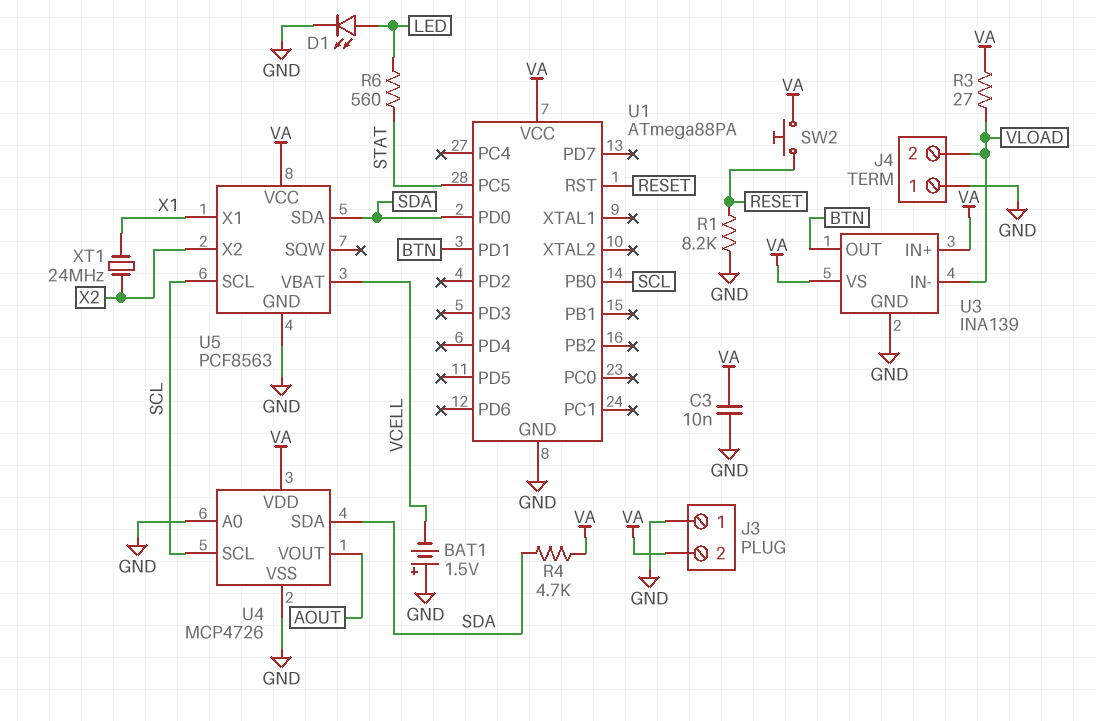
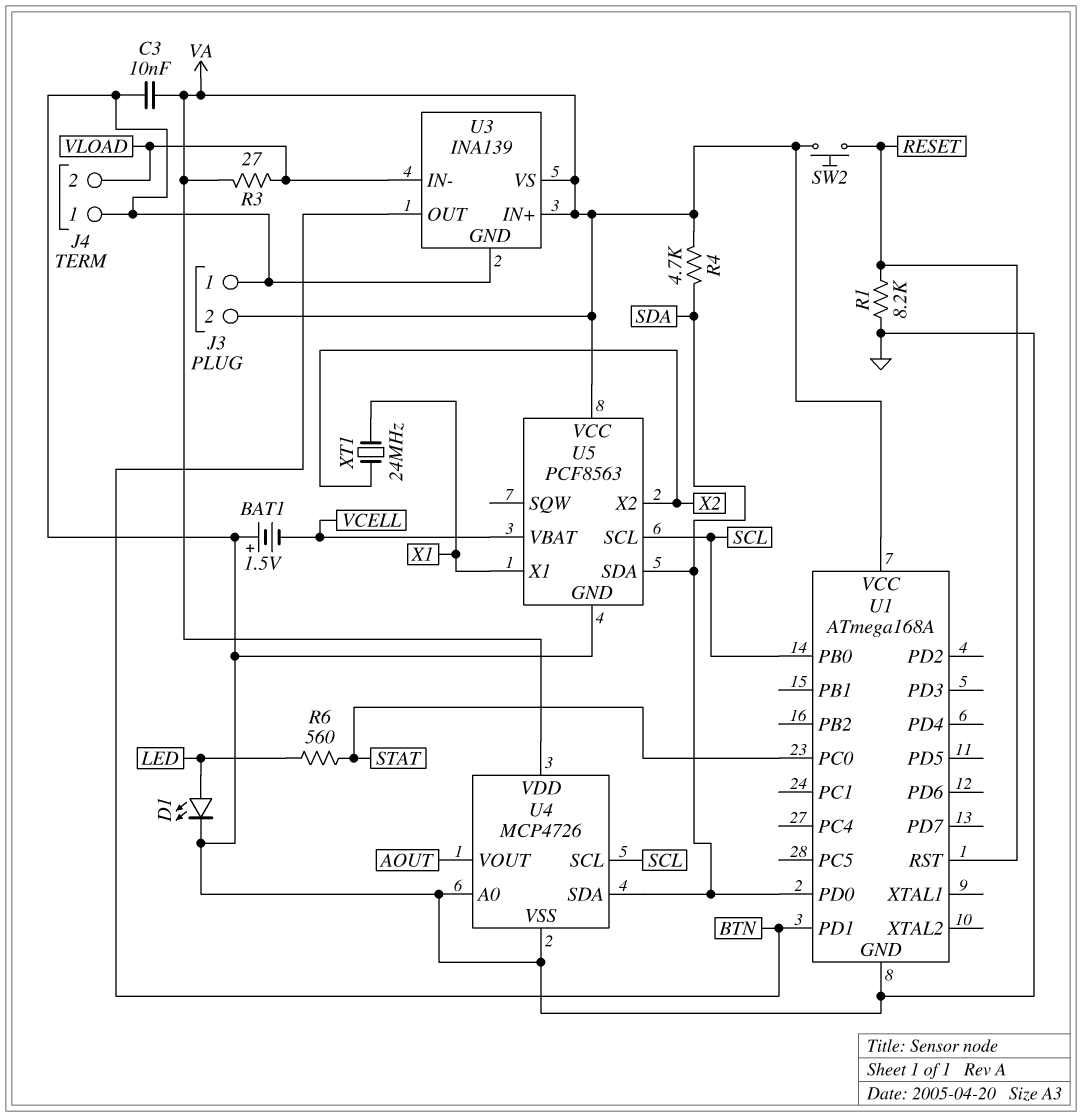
U1: ATmega88PA -> ATmega168A
U1 pin PC0: none -> STAT
U1 pin PC5: STAT -> none

